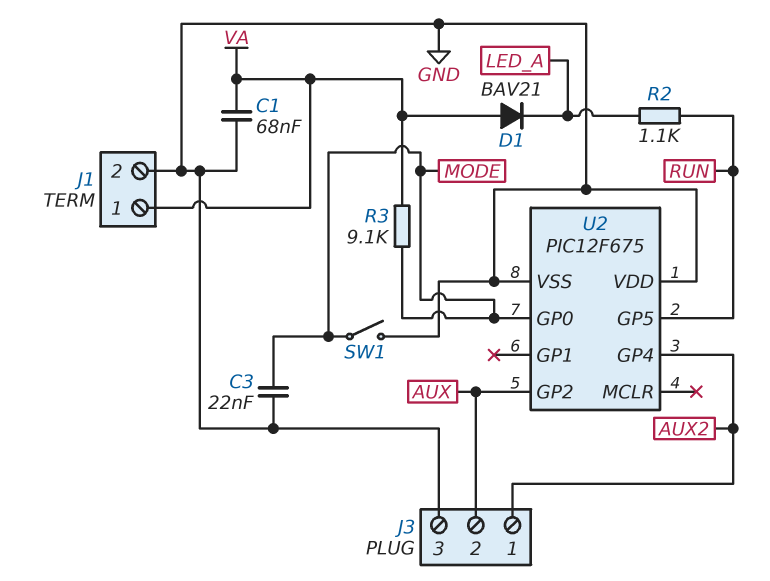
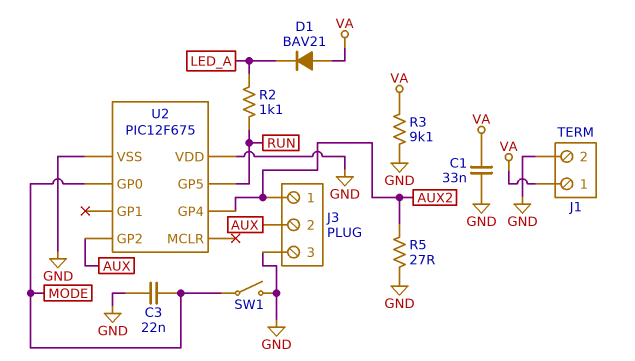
C1: 68nF (GND, VA) -> 33nF (GND, VA)
R3: 9.1k (MODE, VA) -> 9.1k (GND, VA)
R5: none -> 27 (AUX2, GND)

